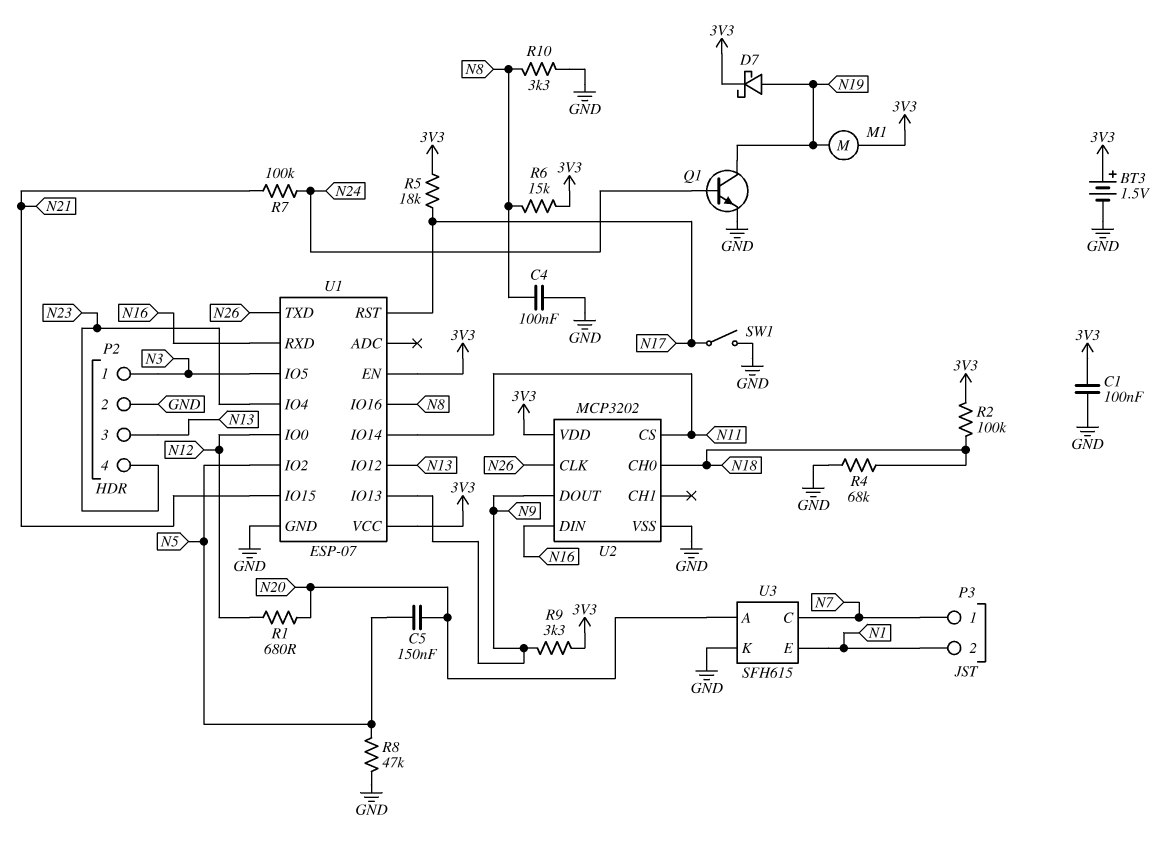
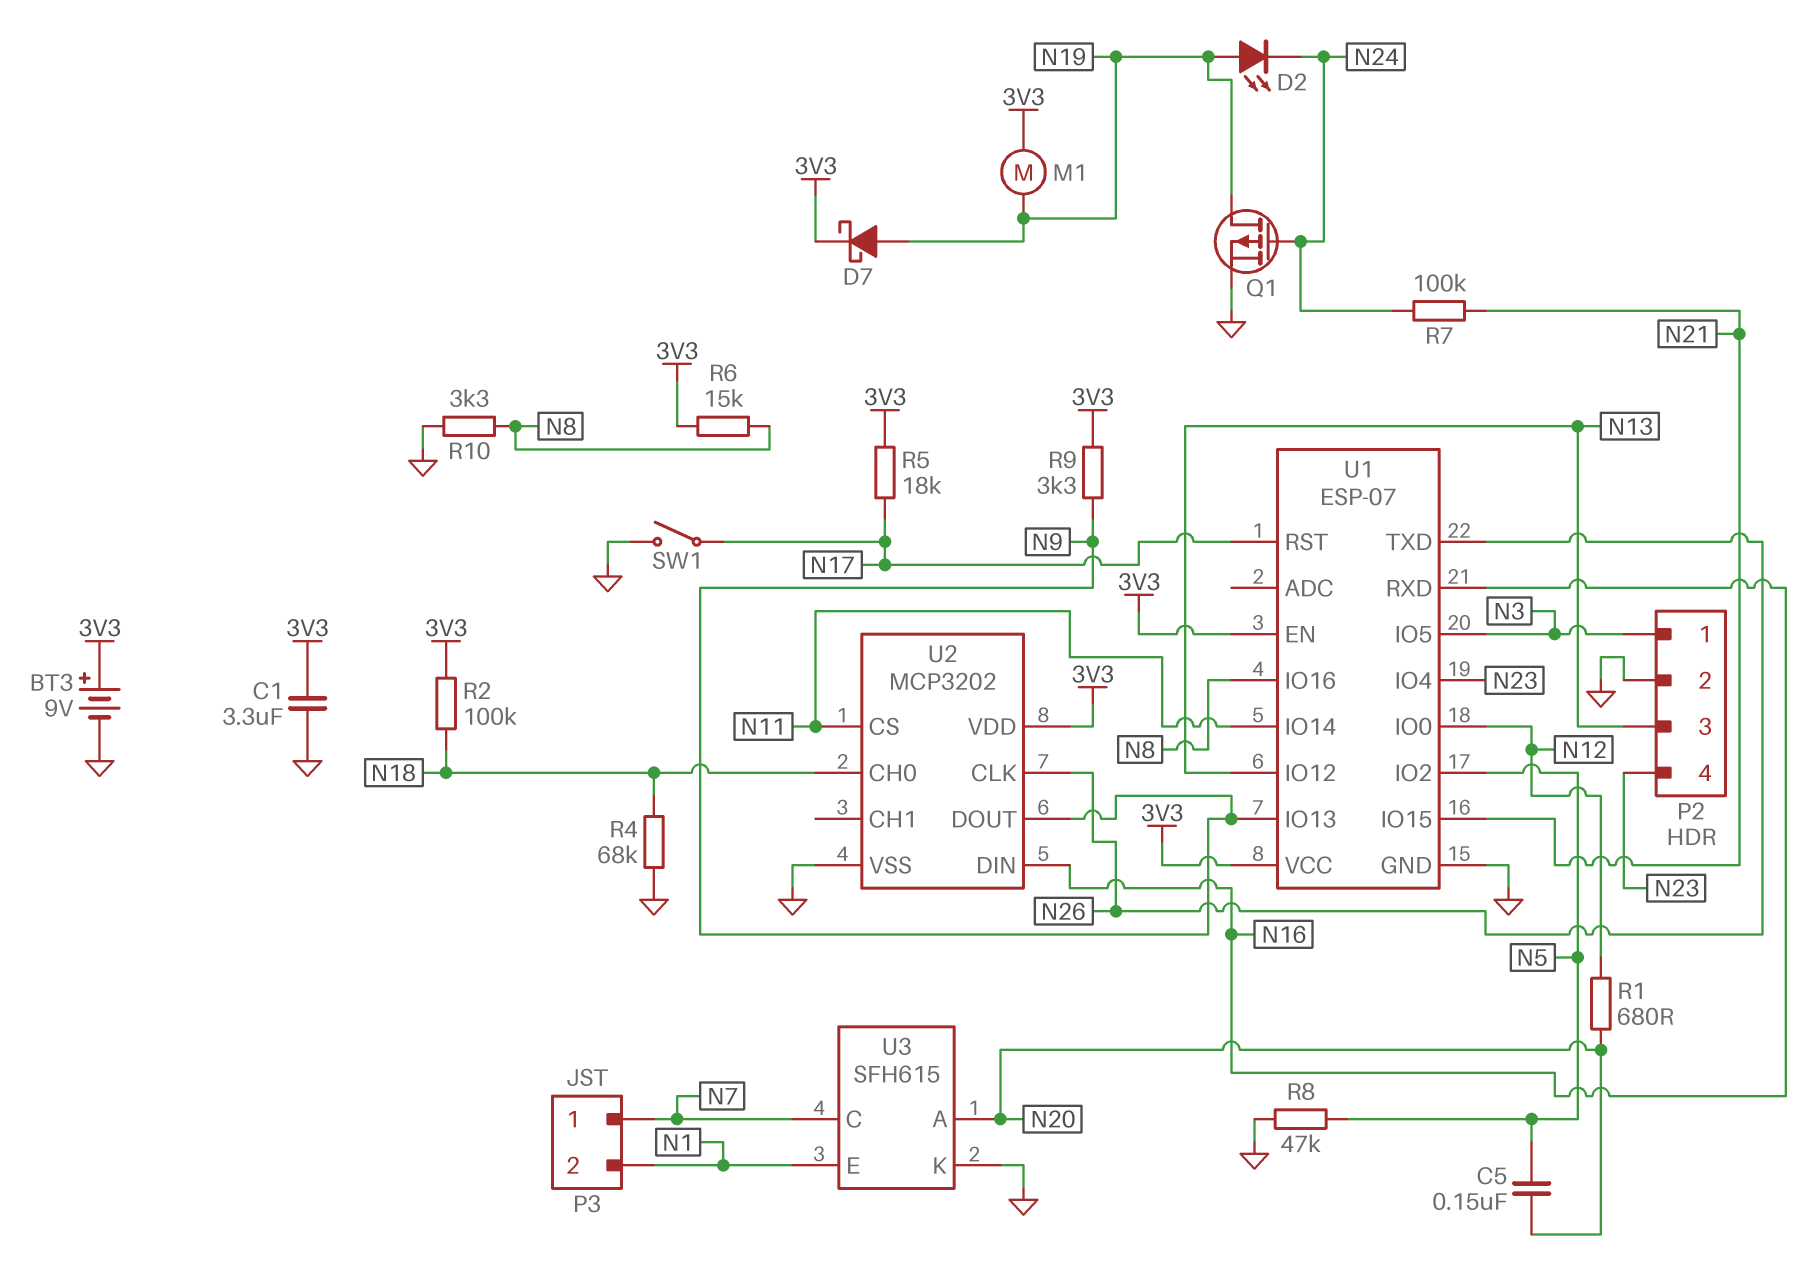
BT3: 1.5V (plus 3V3, minus GND) -> 9V (plus 3V3, minus GND)
C1: 100nF (3V3, GND) -> 3.3uF (3V3, GND)
C4: 100nF (GND, N8) -> none
D2: none -> LED (A N19, K N24)
Q1: NPN (B N24, C N19, E GND) -> PMOS (G N24, D N19, S GND)

